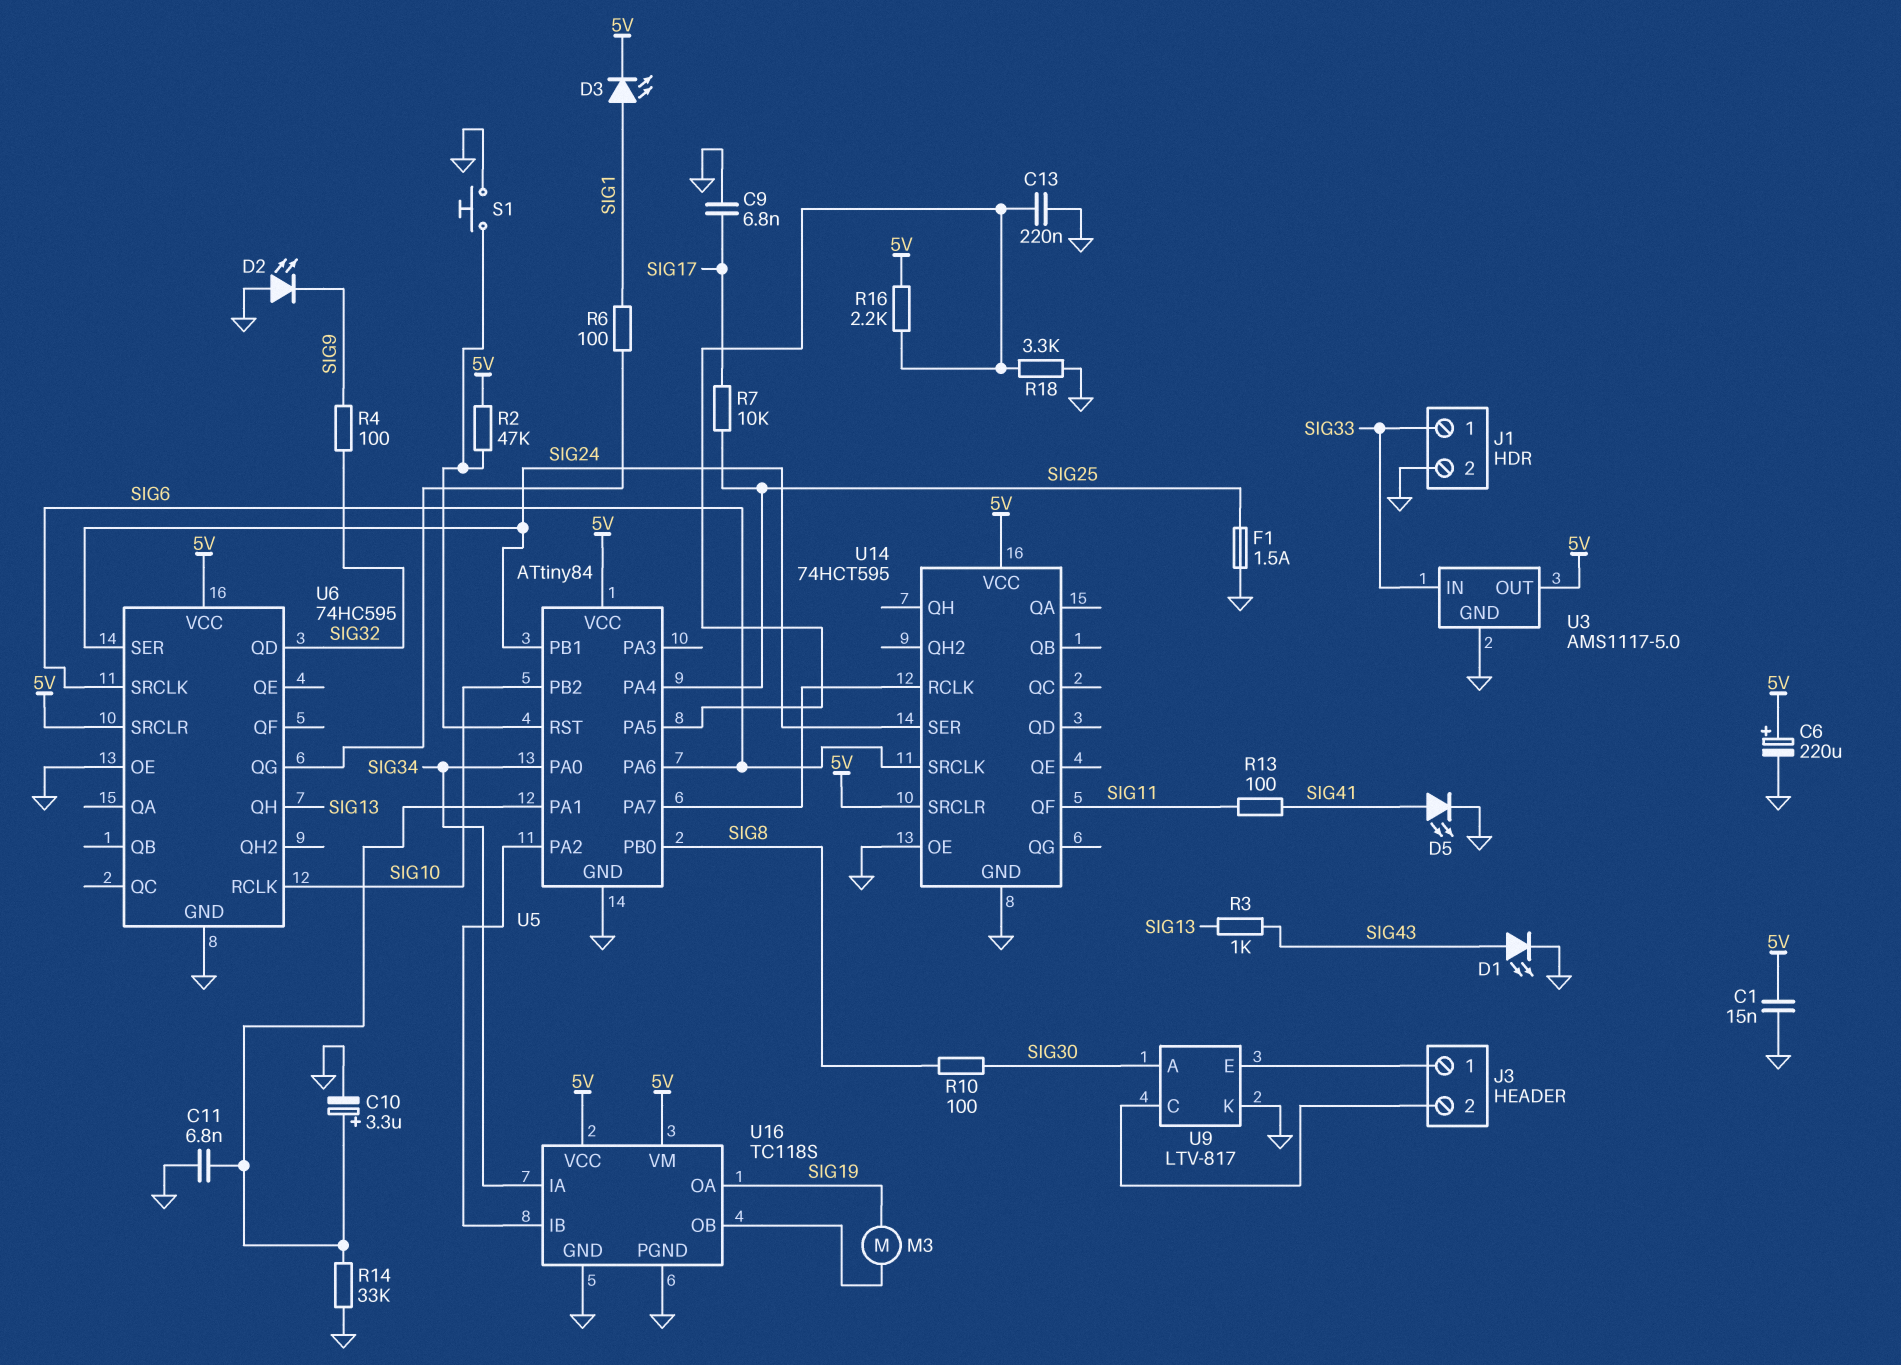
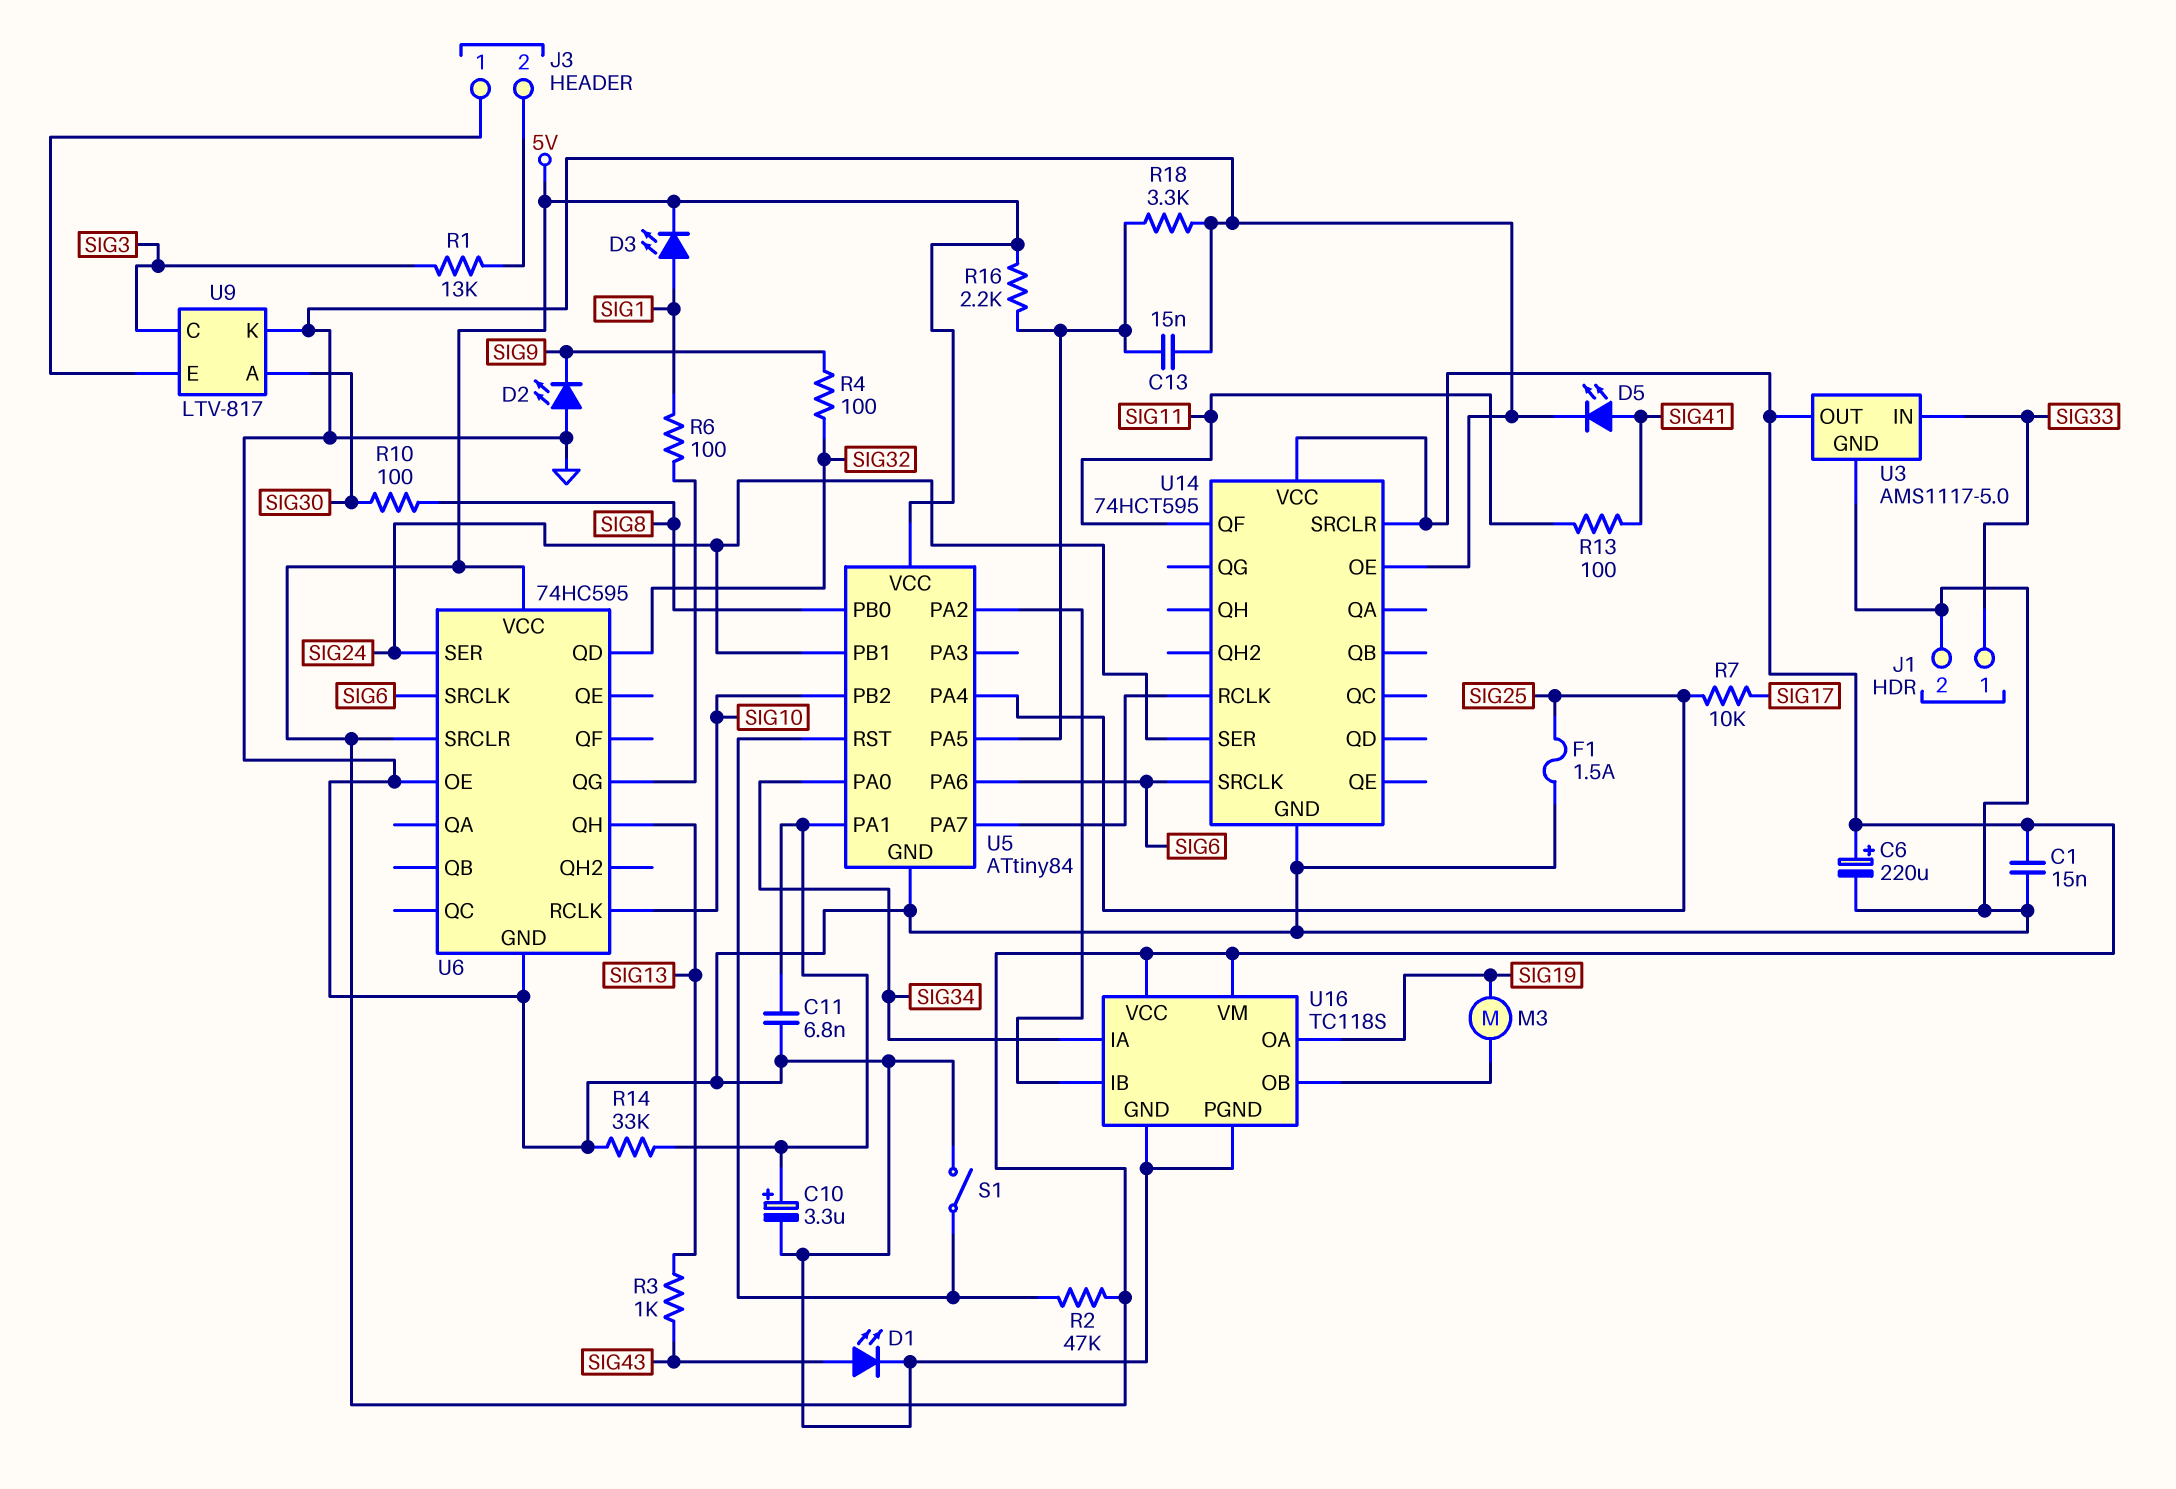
C9: 6.8nF (GND, SIG17) -> none
C13: 220nF (GND, U5/PA5) -> 15nF (GND, U5/PA5)
R1: none -> 13k (J3/2, SIG3)
S1: button (GND, U5/RST) -> switch (GND, U5/RST)
U9 pin C: J3/2 -> SIG3

